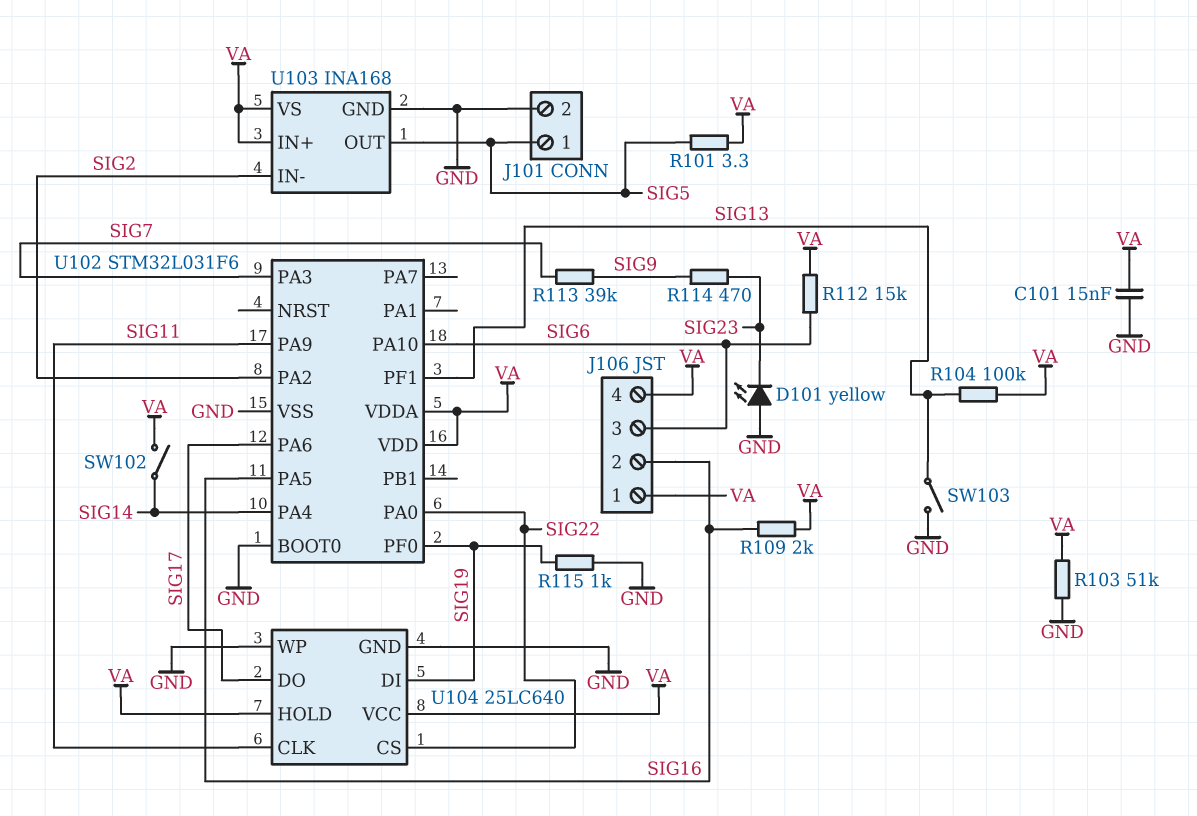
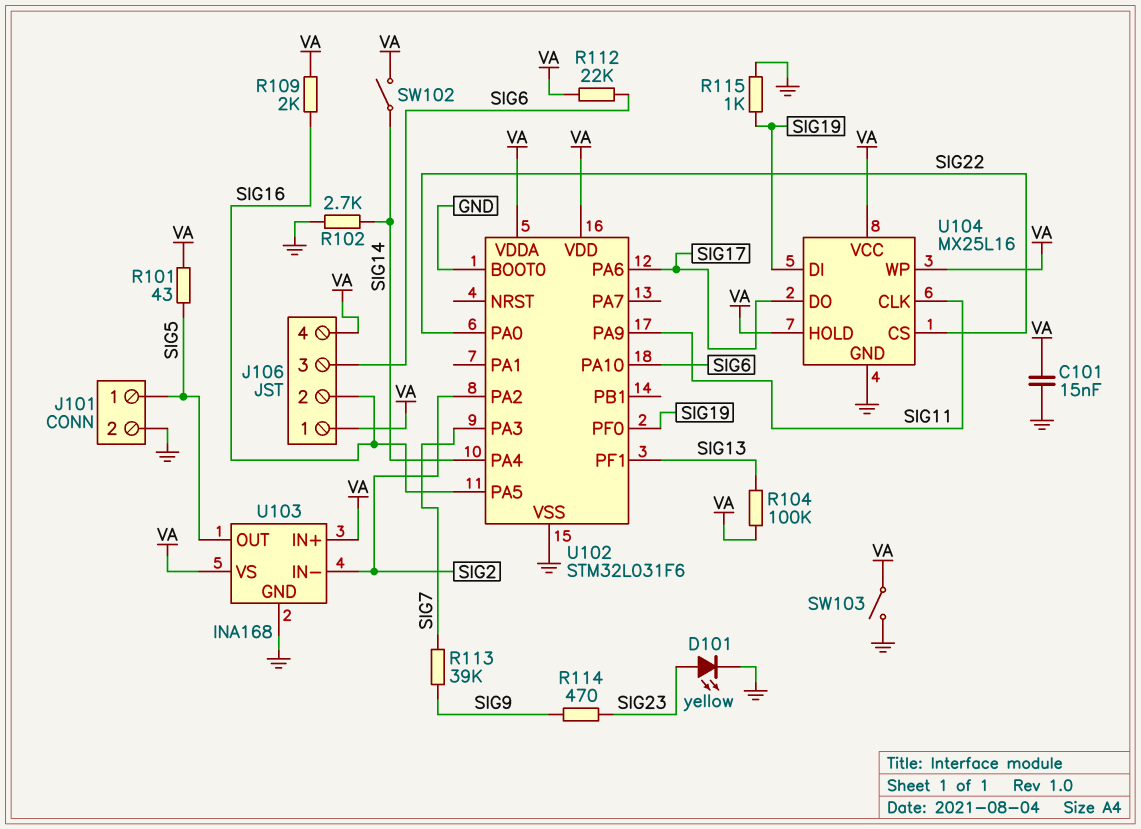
D101: LED yellow (A GND, K SIG23) -> LED yellow (A SIG23, K GND)
R101: 3.3 (SIG5, VA) -> 43 (SIG5, VA)
R102: none -> 2.7k (GND, SIG14)
R103: 51k (GND, VA) -> none
R112: 15k (SIG6, VA) -> 22k (SIG6, VA)
SW103: switch (GND, SIG13) -> switch (GND, VA)
U104: 25LC640 -> MX25L16
U104 pin WP: GND -> VA

